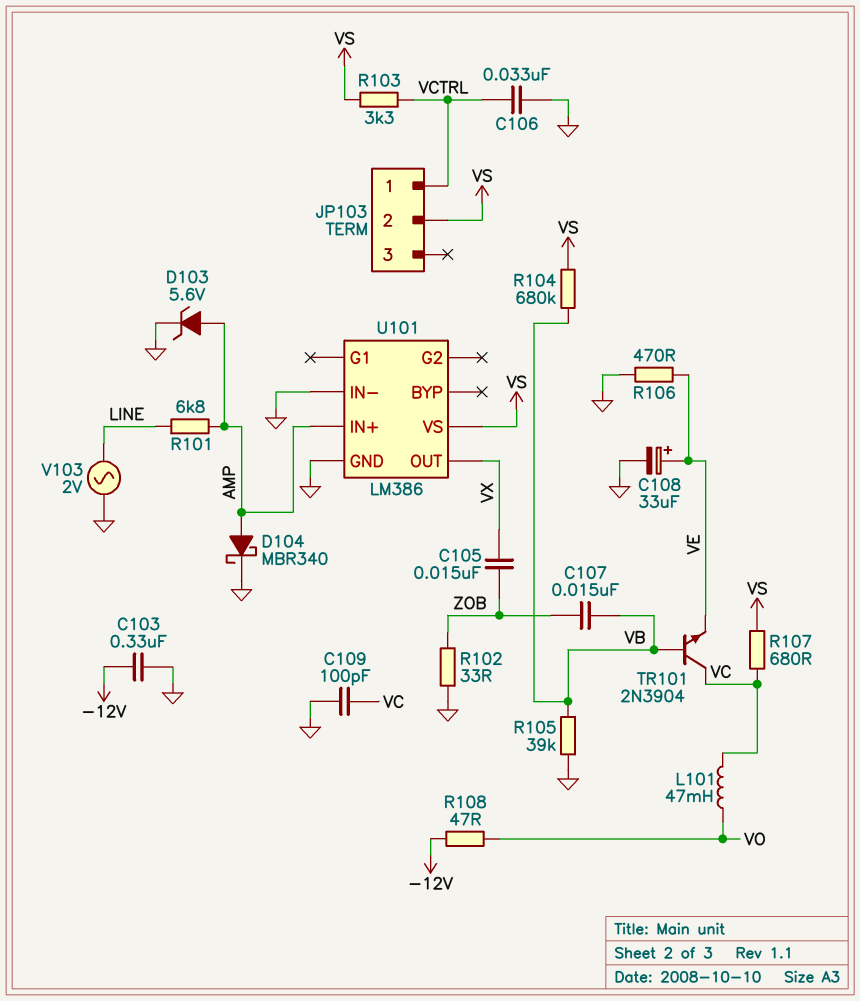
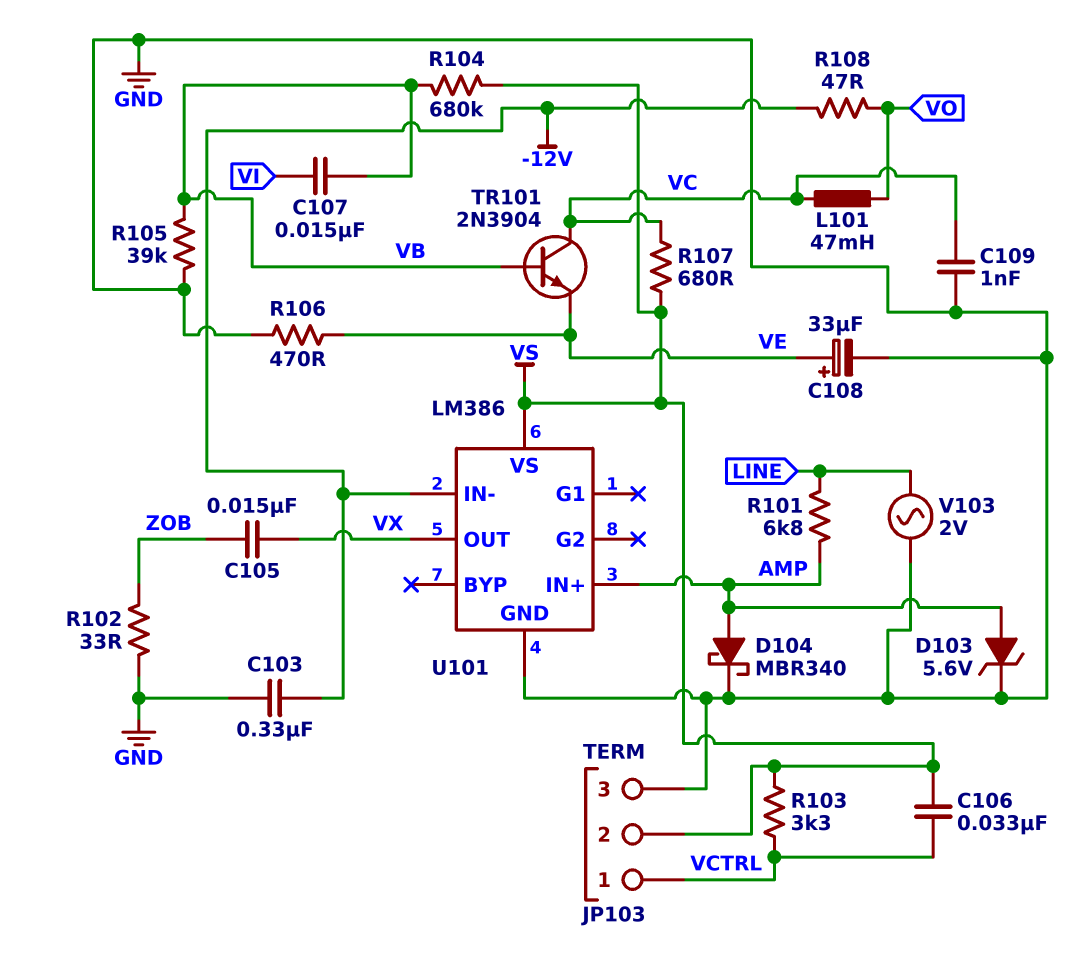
C106: 33nF (GND, VCTRL) -> 33nF (VCTRL, VS)
C107: 15nF (VB, ZOB) -> 15nF (VB, VI)
C109: 100pF (GND, VC) -> 1nF (GND, VC)
JP103 pin 3: none -> GND
U101 pin IN-: GND -> -12V

